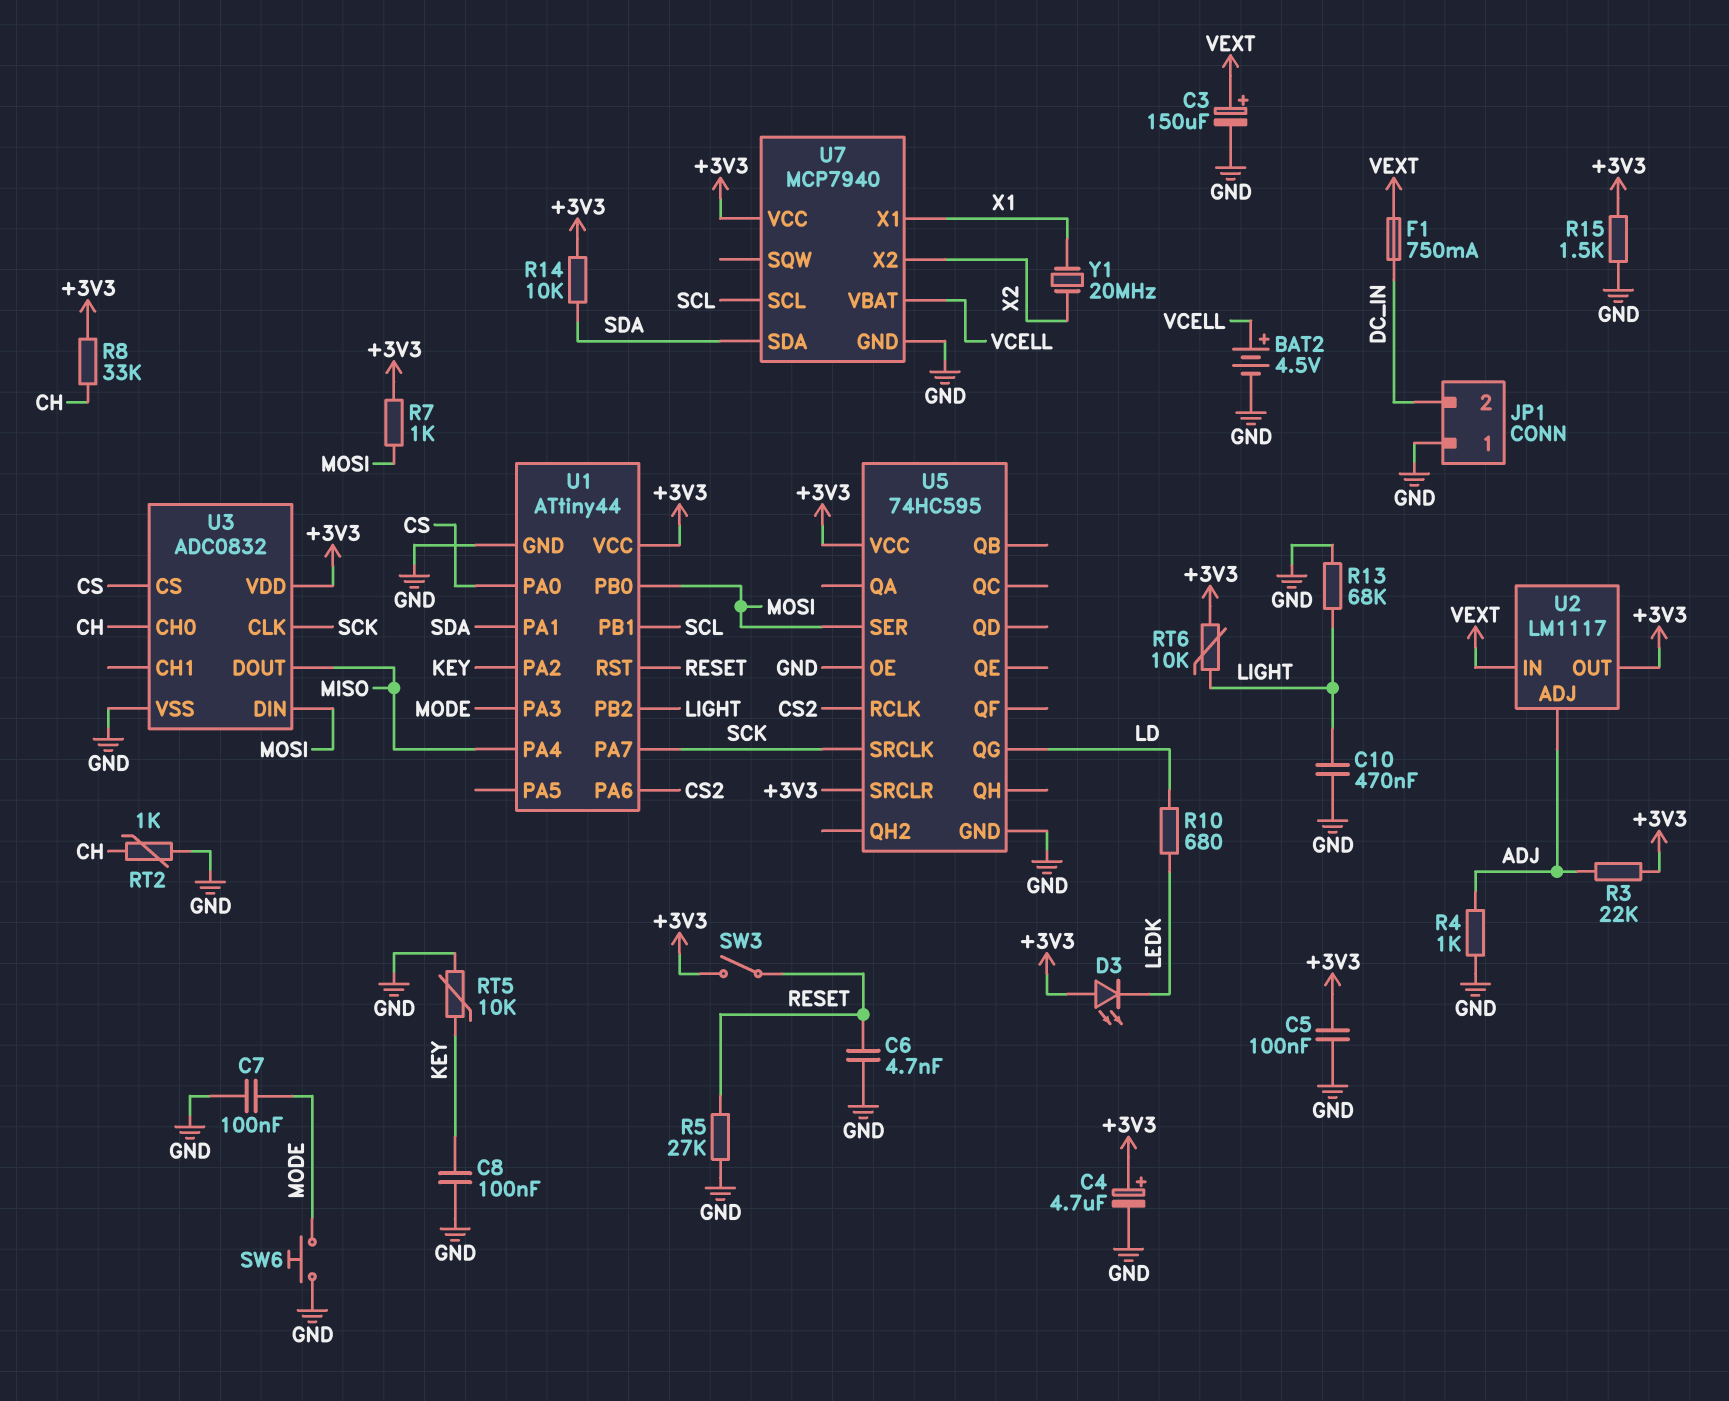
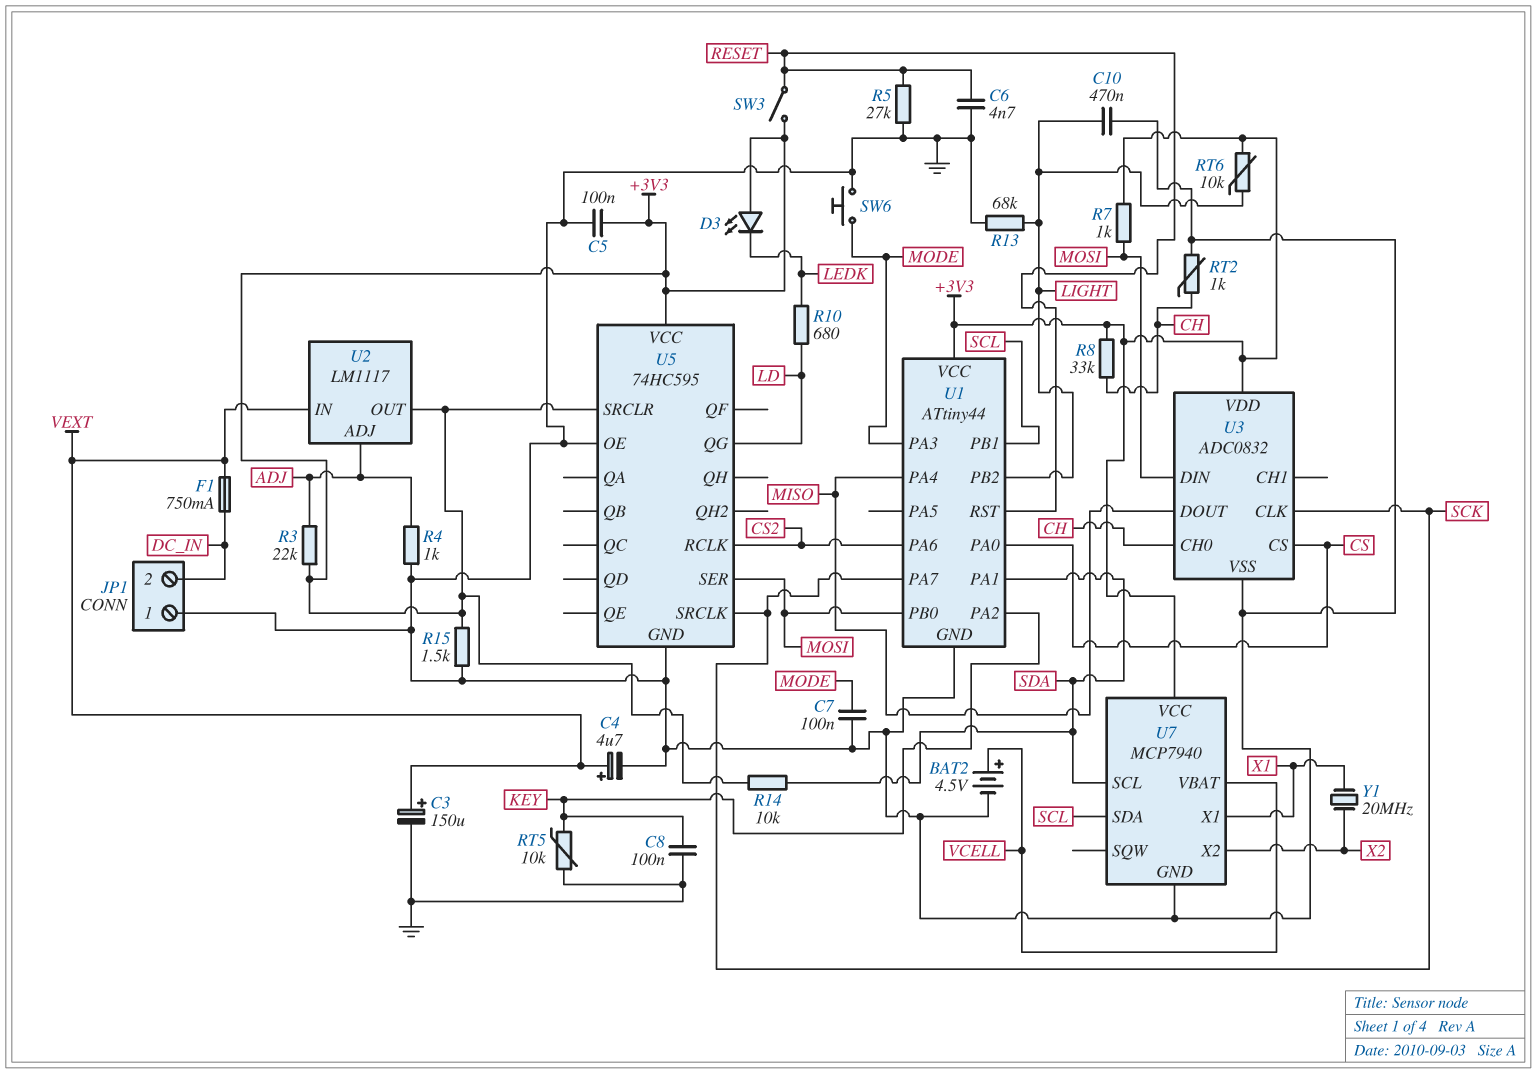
C4: 4.7uF (plus +3V3, minus GND) -> 4.7uF (plus VEXT, minus GND)
U7 pin SCL: SCL -> SDA
U7 pin SDA: SDA -> SCL

